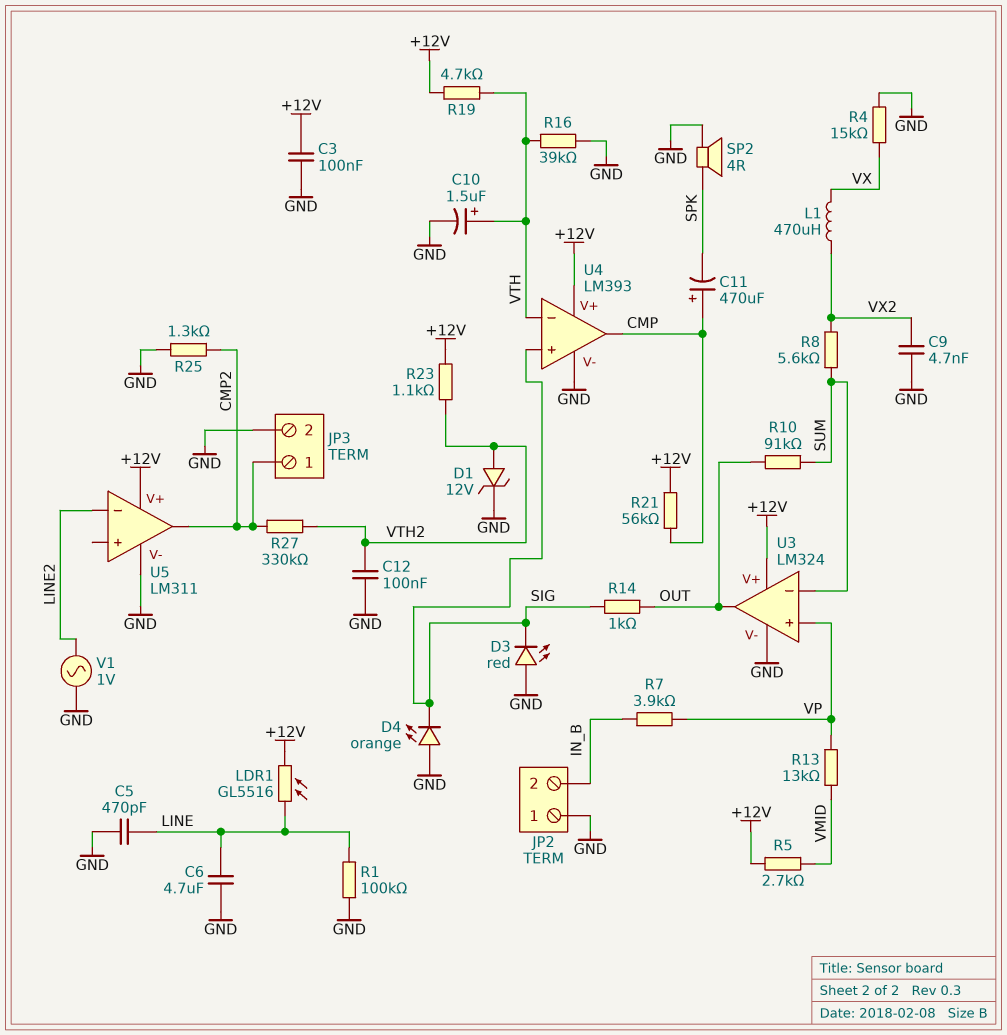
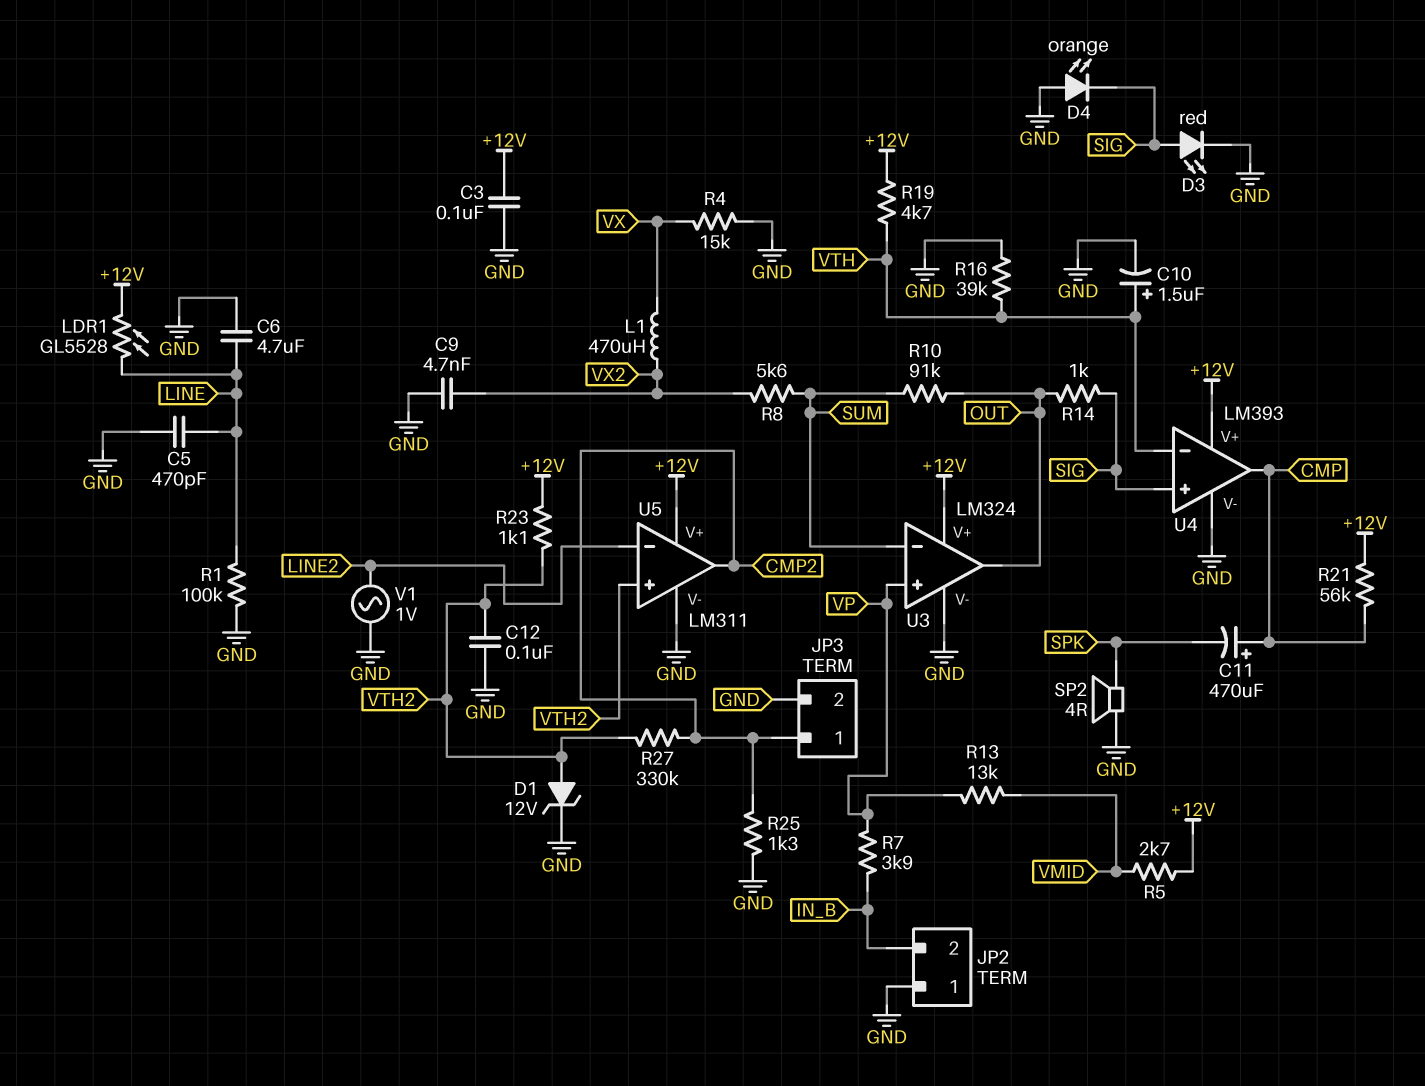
D3: LED red (A GND, K SIG) -> LED red (A SIG, K GND)
LDR1: GL5516 (+12V, LINE) -> GL5528 (+12V, LINE)
U5 pin in+: none -> VTH2

